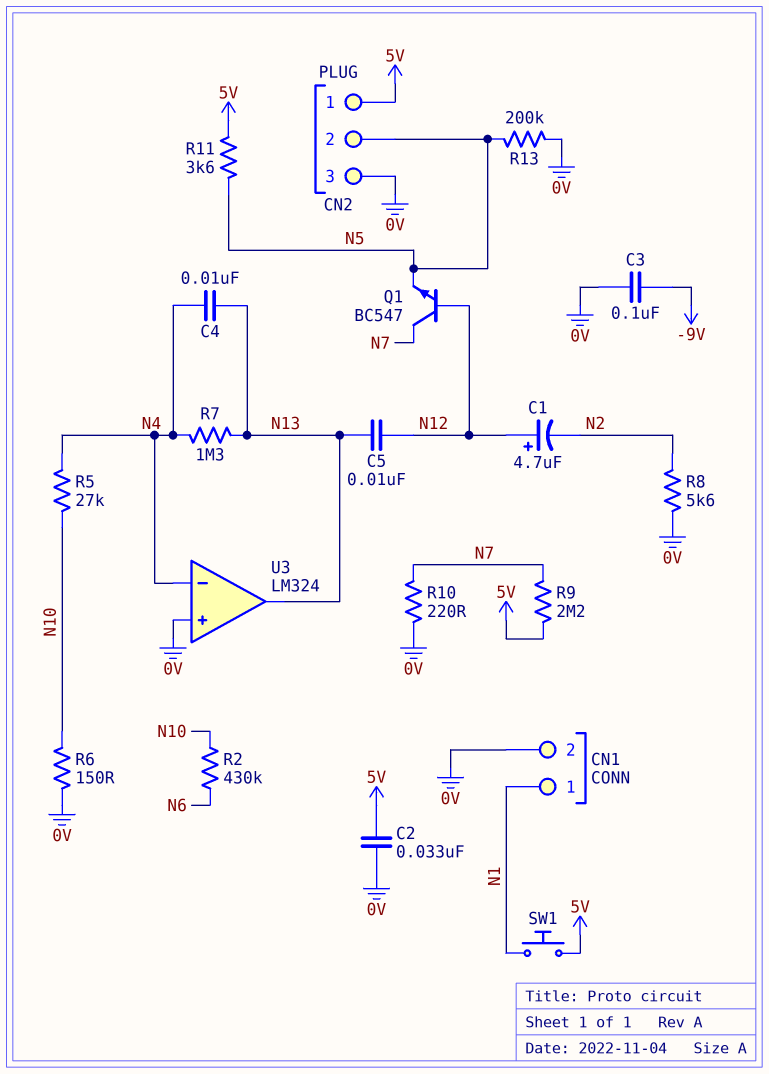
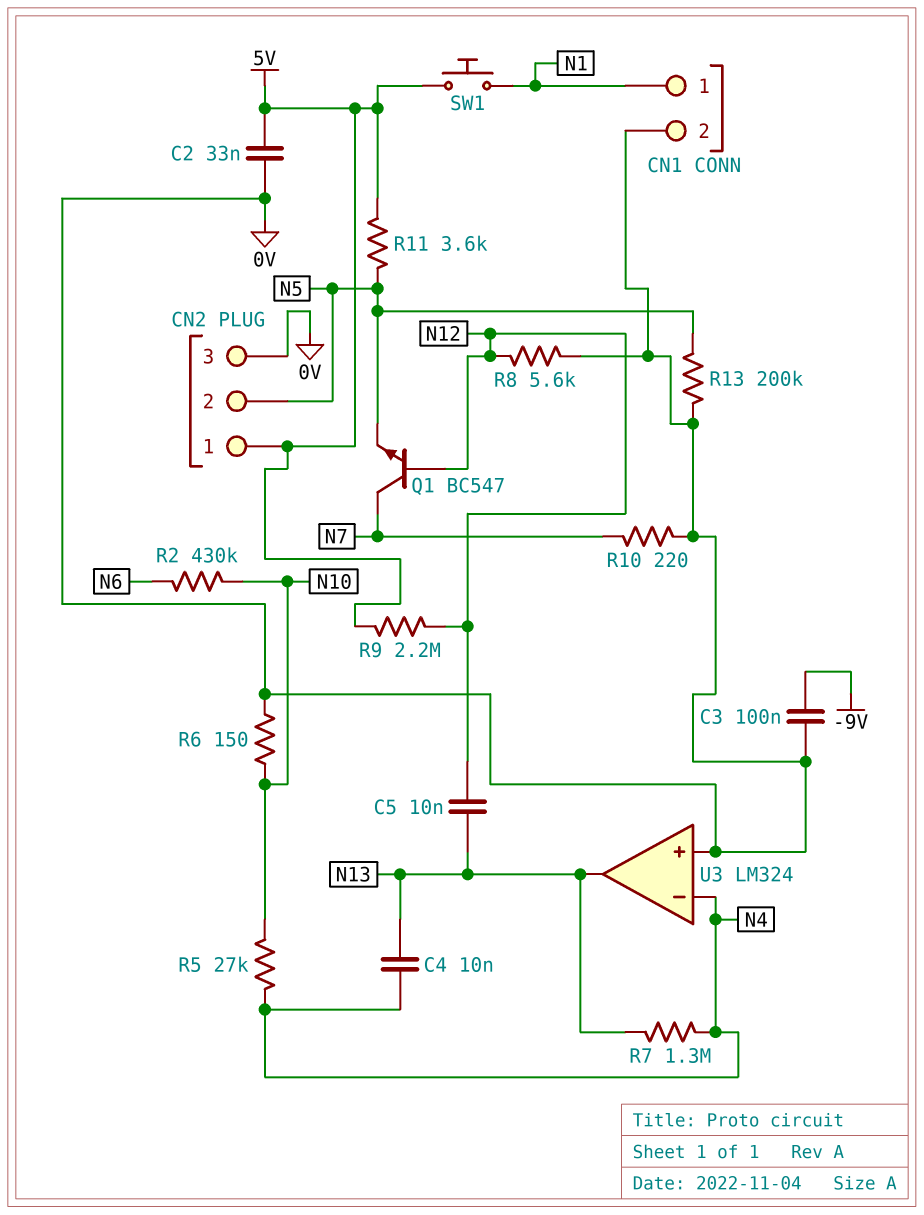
C1: 4.7uF (plus N12, minus N2) -> none
R8: 5.6k (0V, N2) -> 5.6k (0V, N12)
R9: 2.2M (5V, N7) -> 2.2M (5V, N12)

